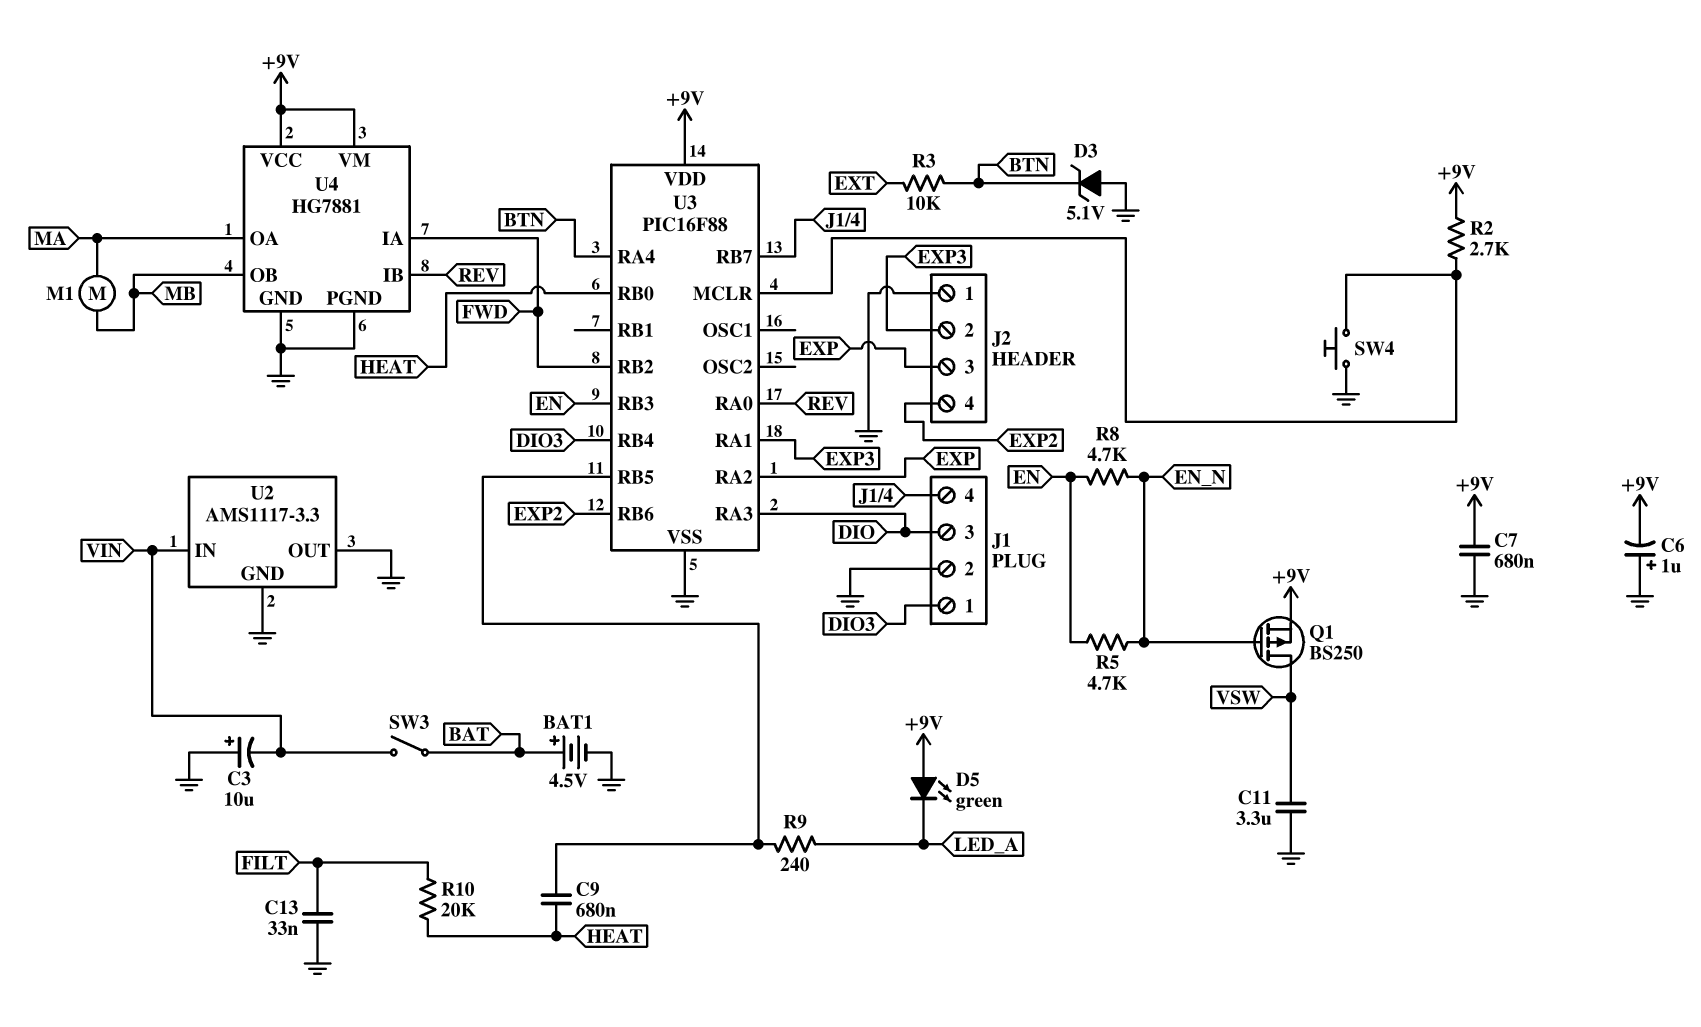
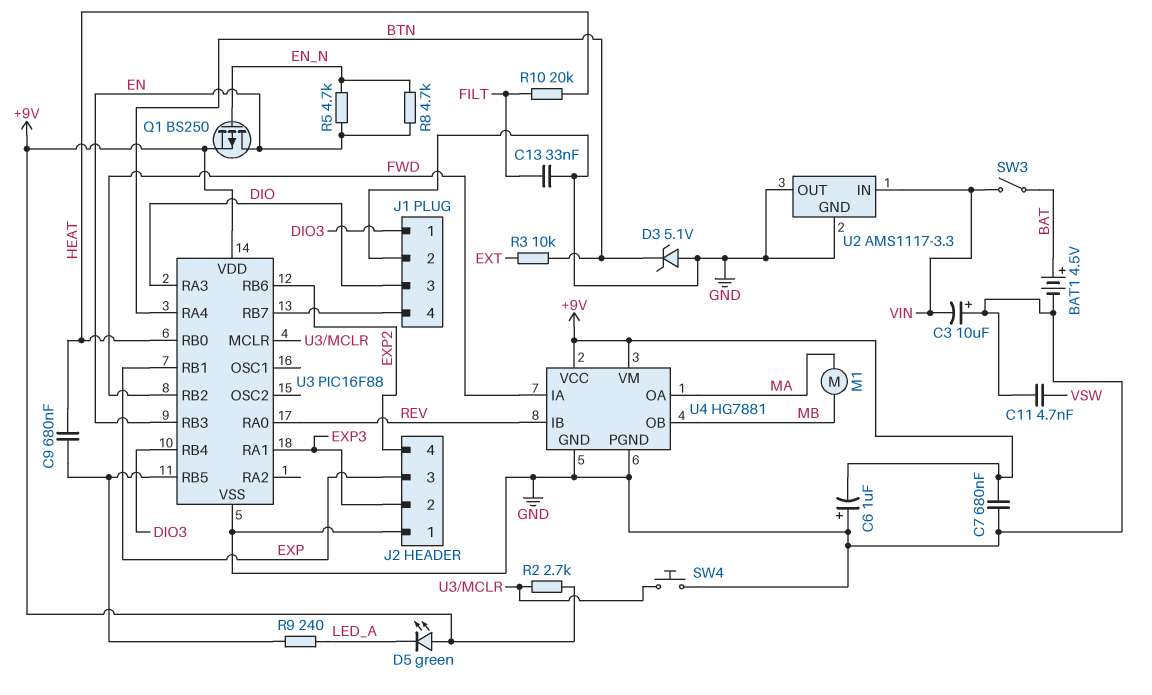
C11: 3.3uF (GND, VSW) -> 4.7nF (GND, VSW)
Q1: PMOS BS250 (G EN_N, D VSW, S +9V) -> PMOS BS250 (G EN_N, D EN, S +9V)
U3 pin RA2: EXP -> none
U3 pin RB1: none -> EXP

